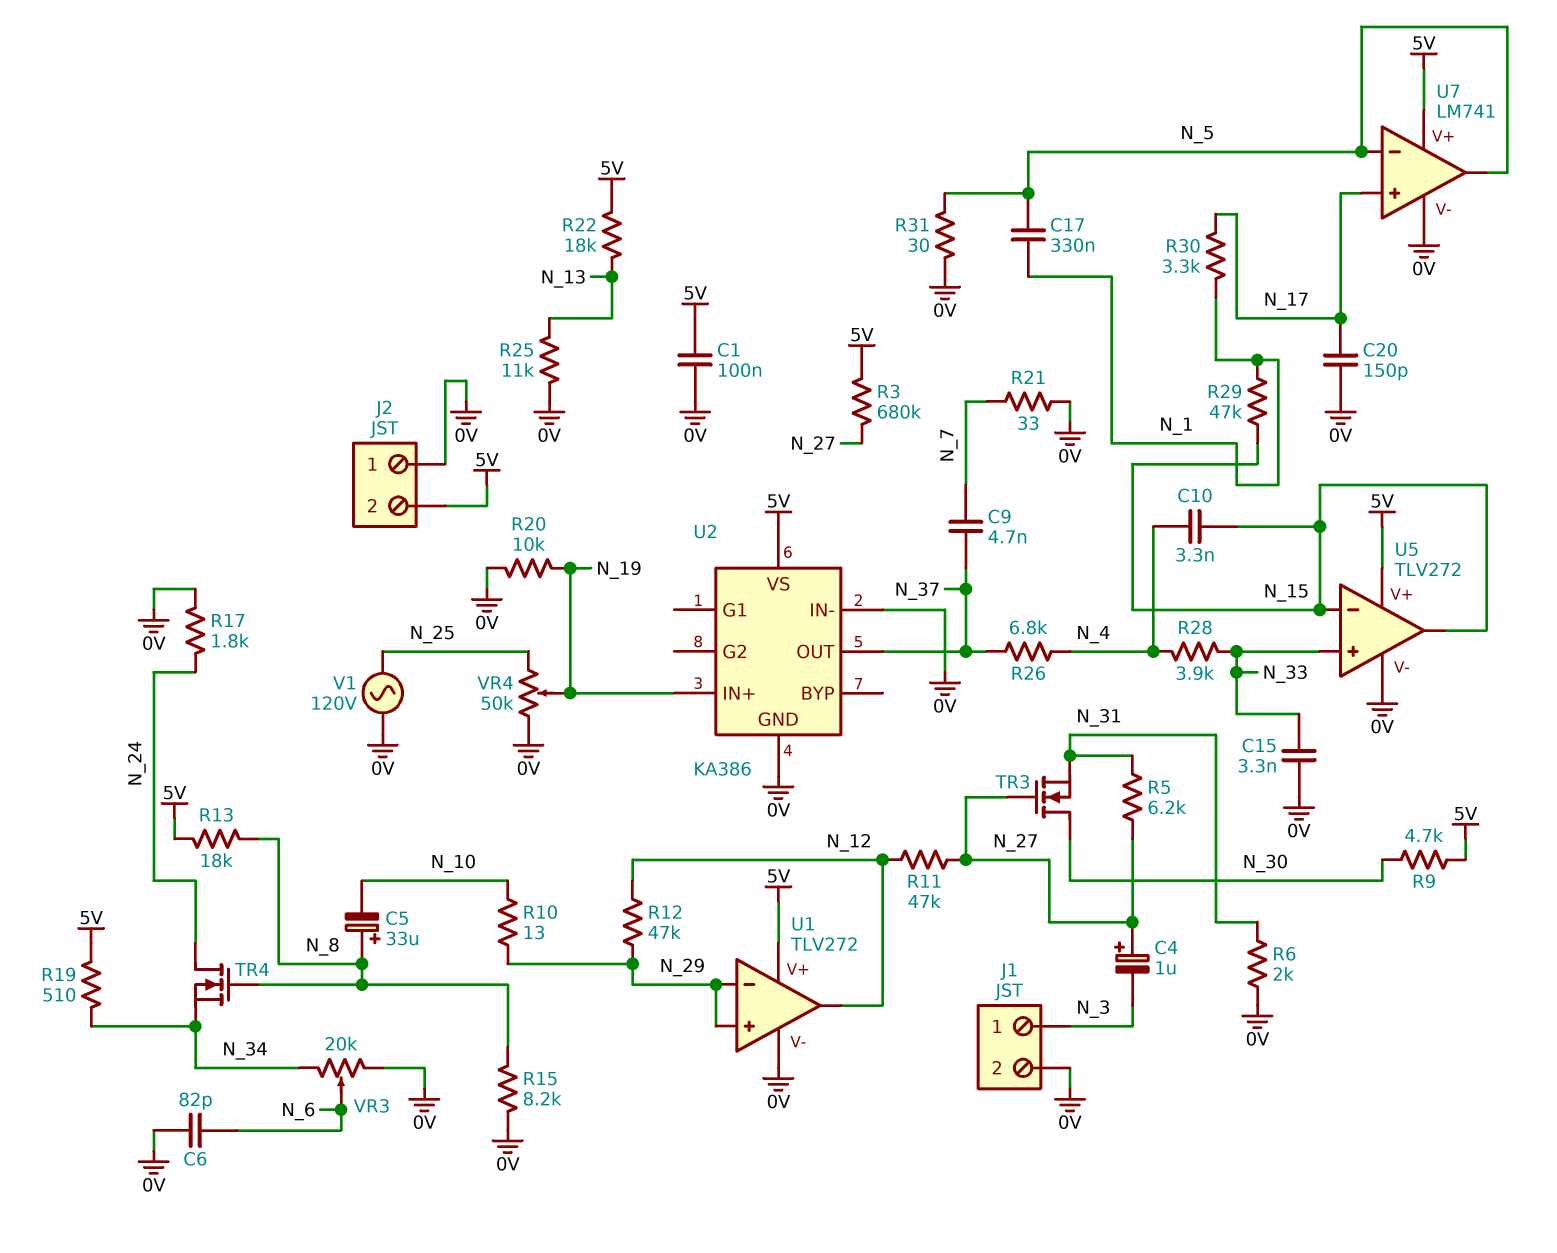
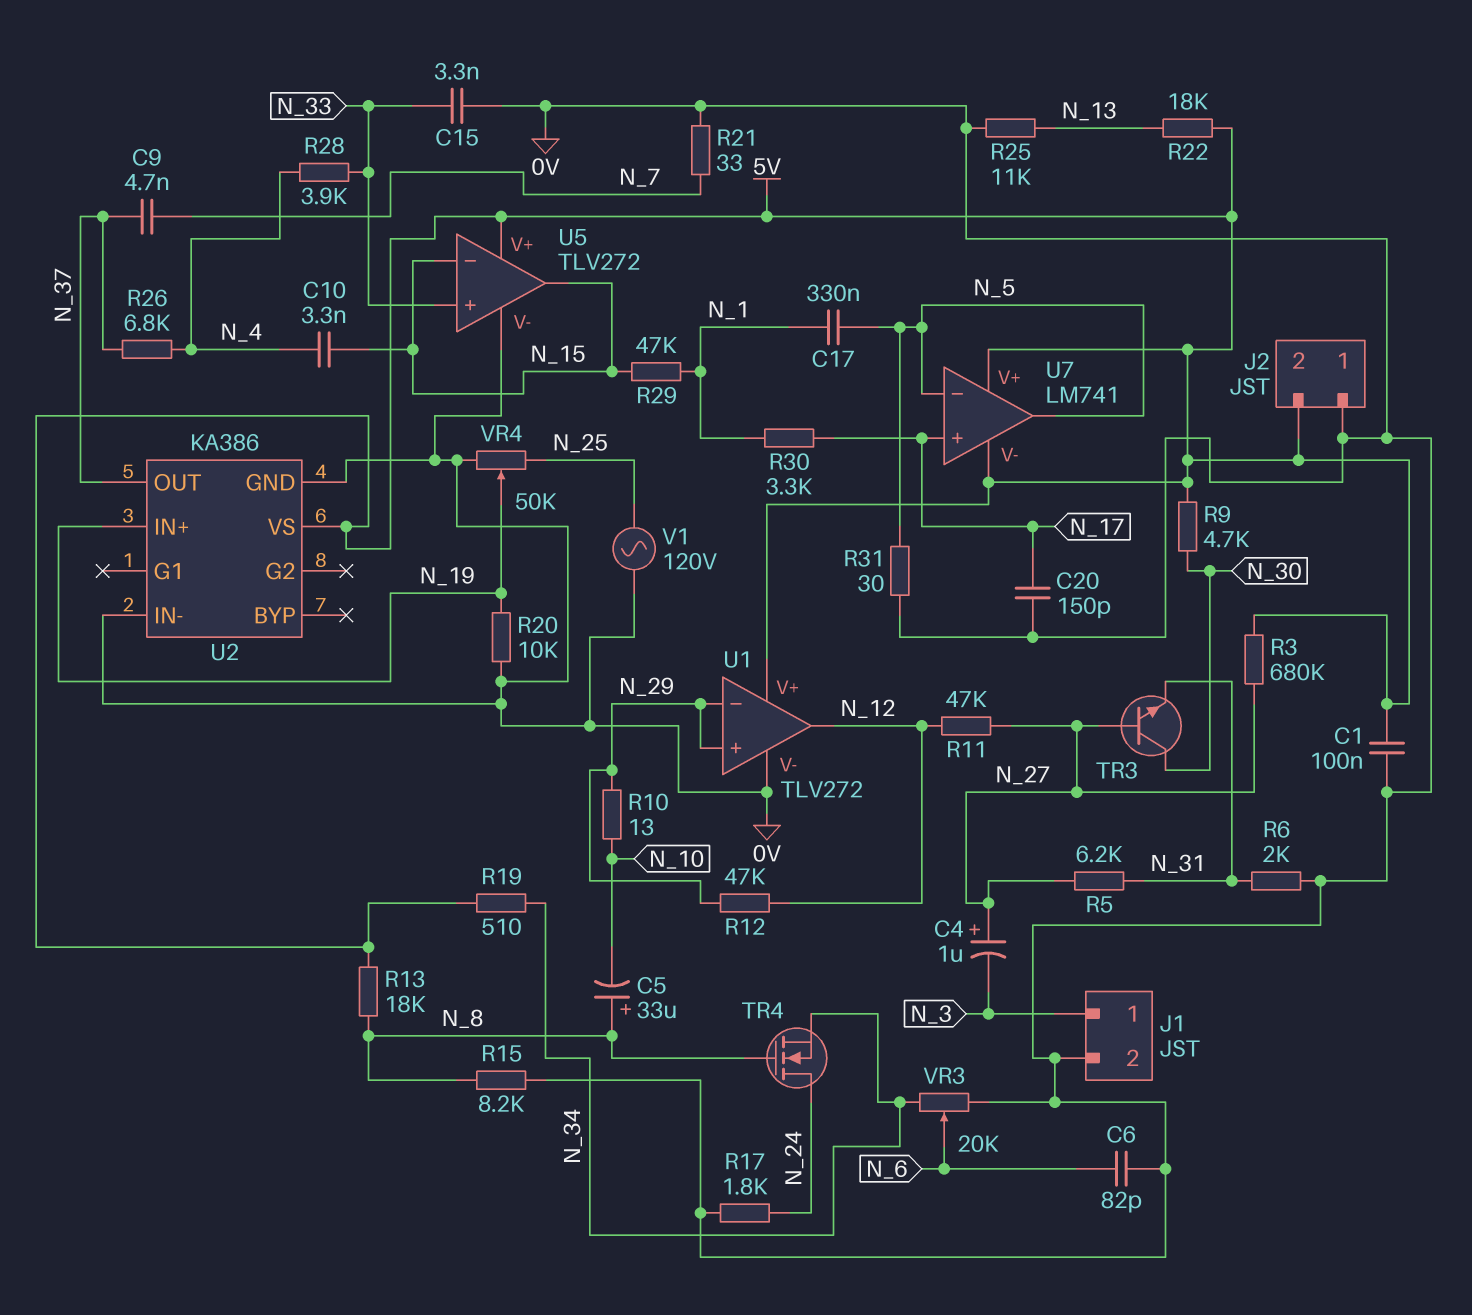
TR3: NMOS (G N_27, D N_30, S N_31) -> NPN (B N_27, C N_30, E N_31)
U7 pin V-: 0V -> 5V

